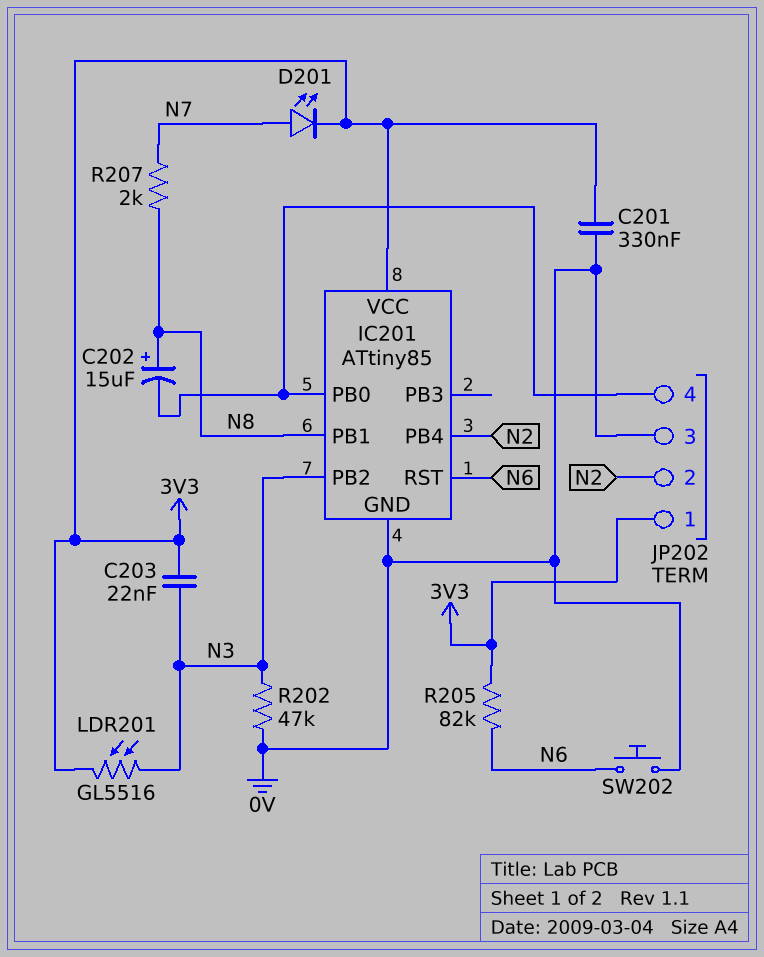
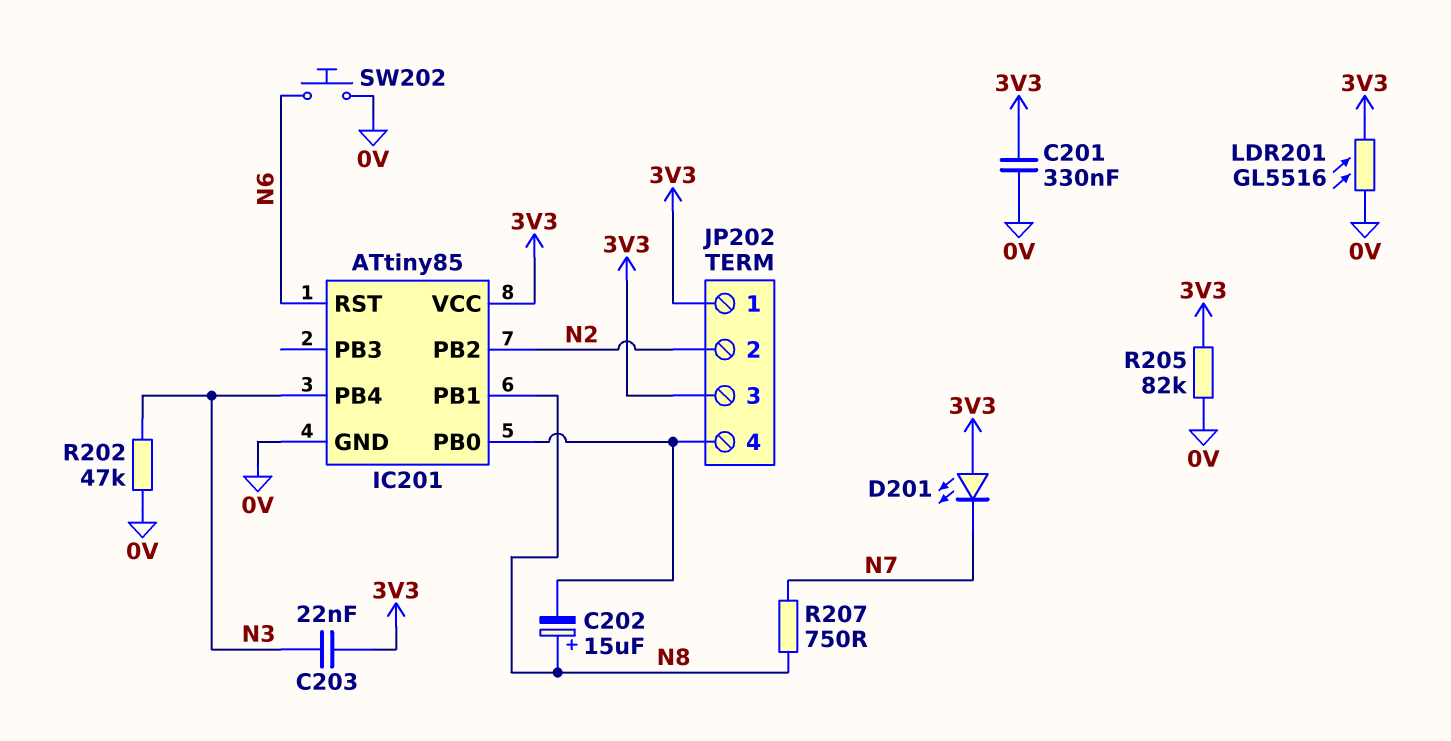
D201: LED (A N7, K 3V3) -> LED (A 3V3, K N7)
IC201 pin PB2: N3 -> N2
IC201 pin PB4: N2 -> N3
JP202 pin 3: 0V -> 3V3
LDR201: GL5516 (3V3, N3) -> GL5516 (0V, 3V3)
R205: 82k (3V3, N6) -> 82k (0V, 3V3)
R207: 2k (N7, N8) -> 750 (N7, N8)

